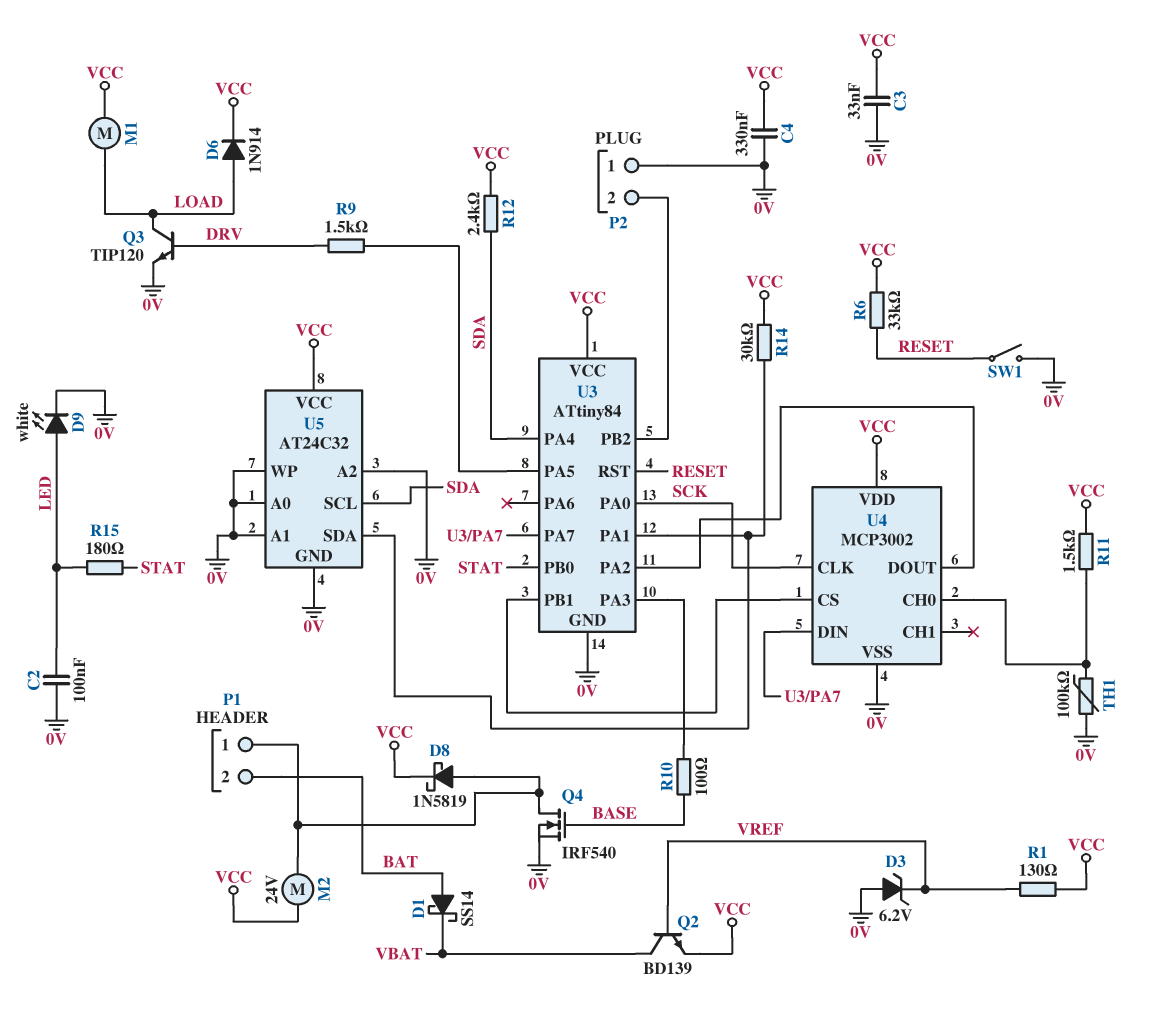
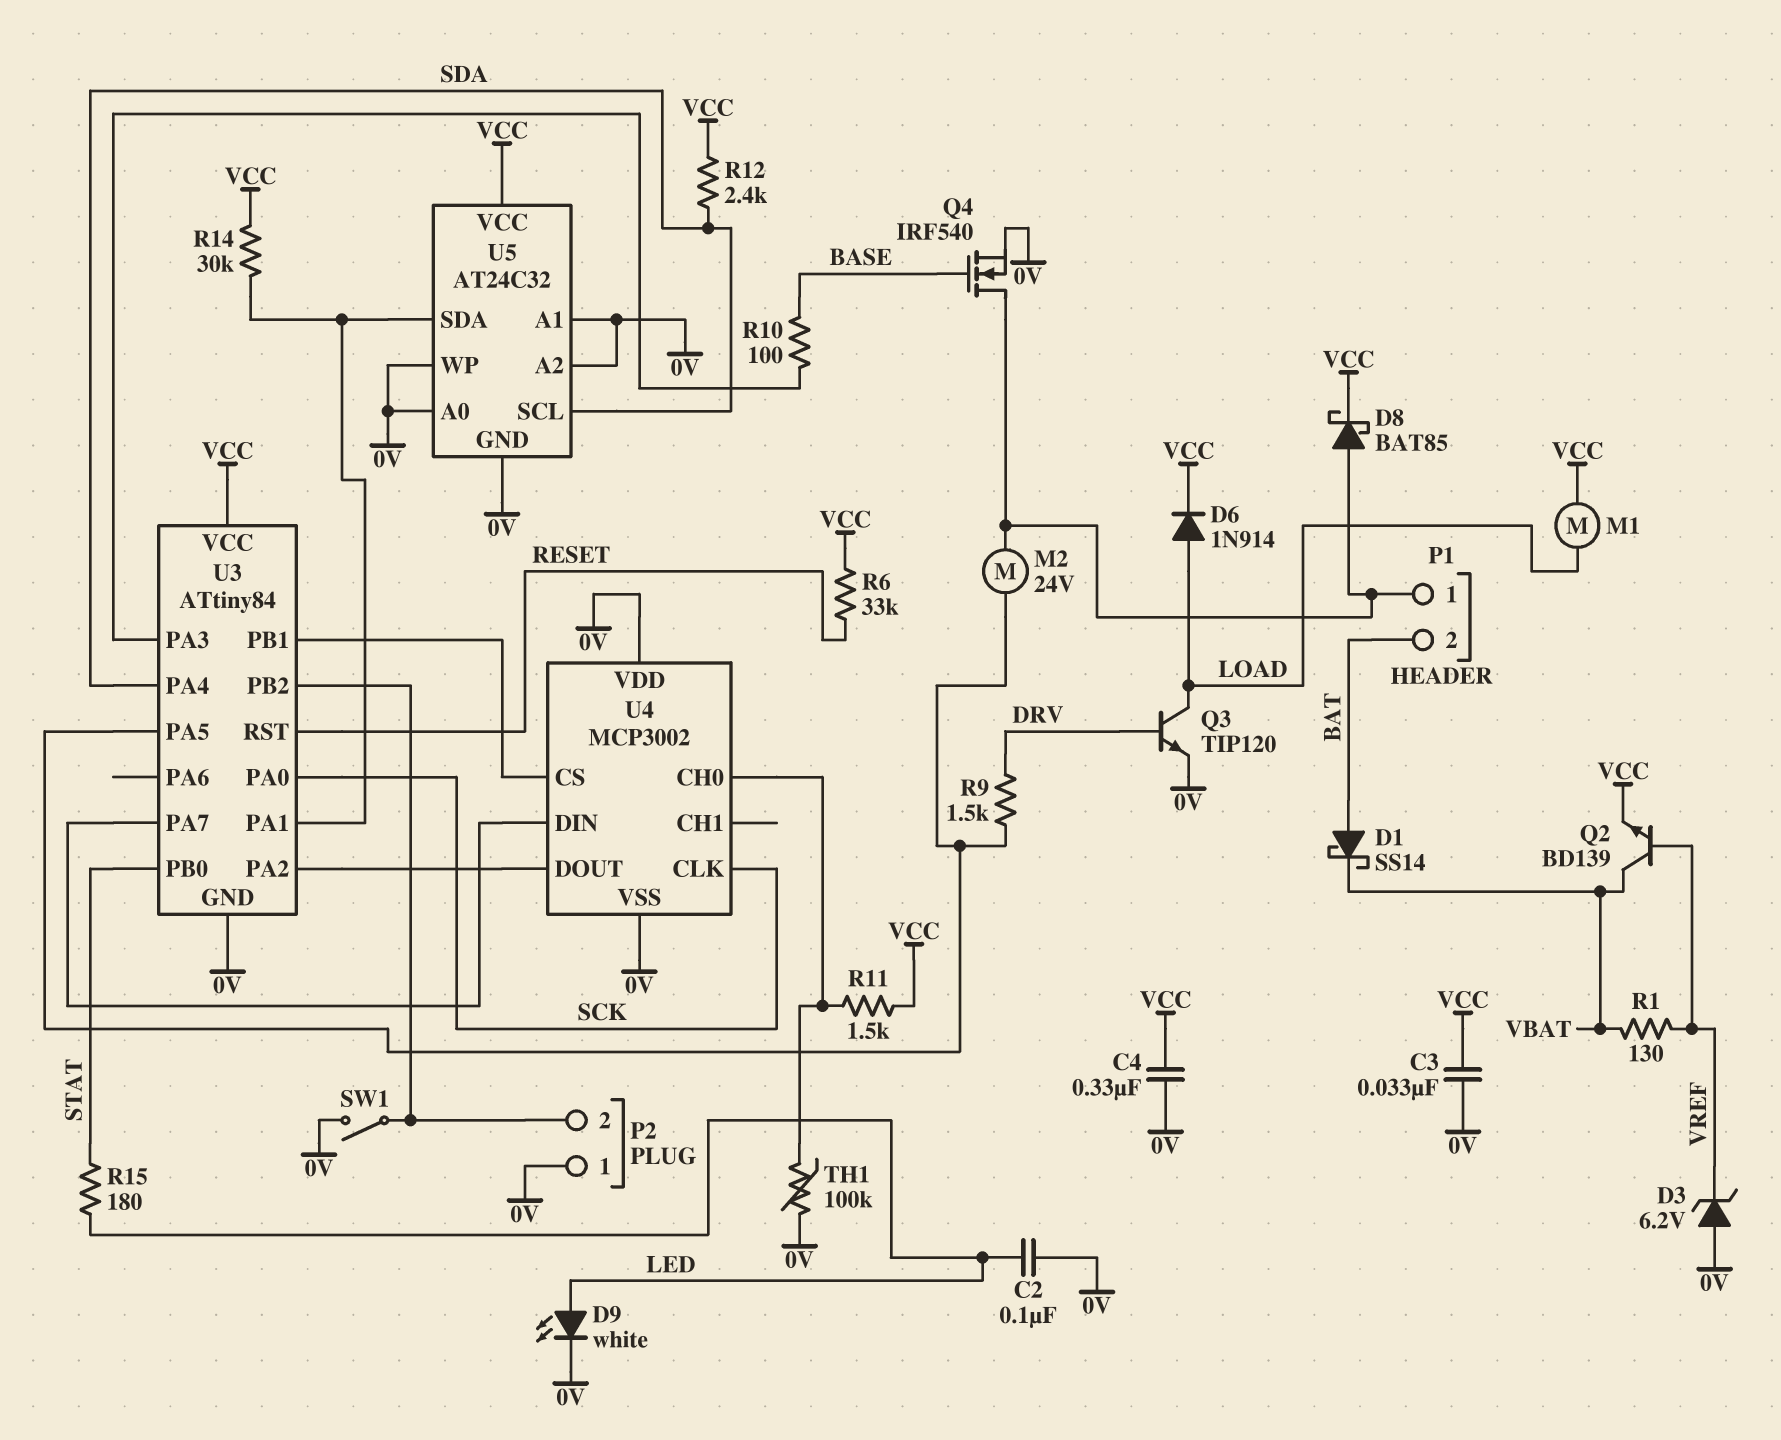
D8: schottky 1N5819 (A P1/1, K VCC) -> schottky BAT85 (A P1/1, K VCC)
M2: motor 24V (P1/1, VCC) -> motor 24V (P1/1, U3/PA5)
R1: 130 (VCC, VREF) -> 130 (VBAT, VREF)
SW1: switch (0V, RESET) -> switch (0V, P2/2)
U4 pin VDD: VCC -> 0V

